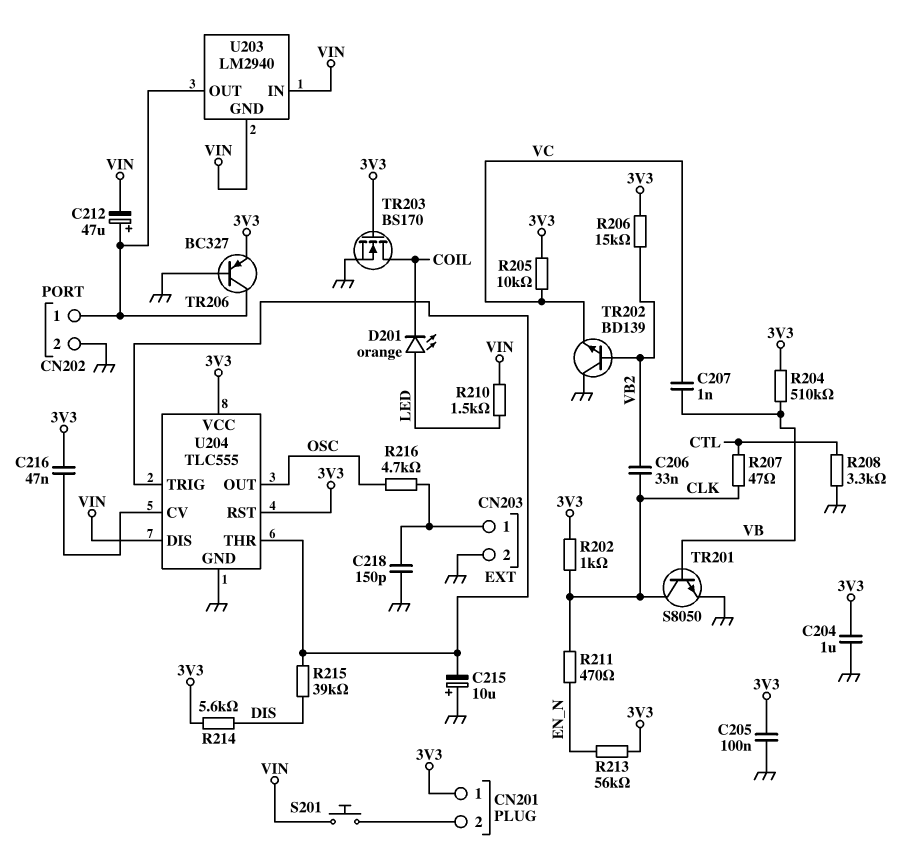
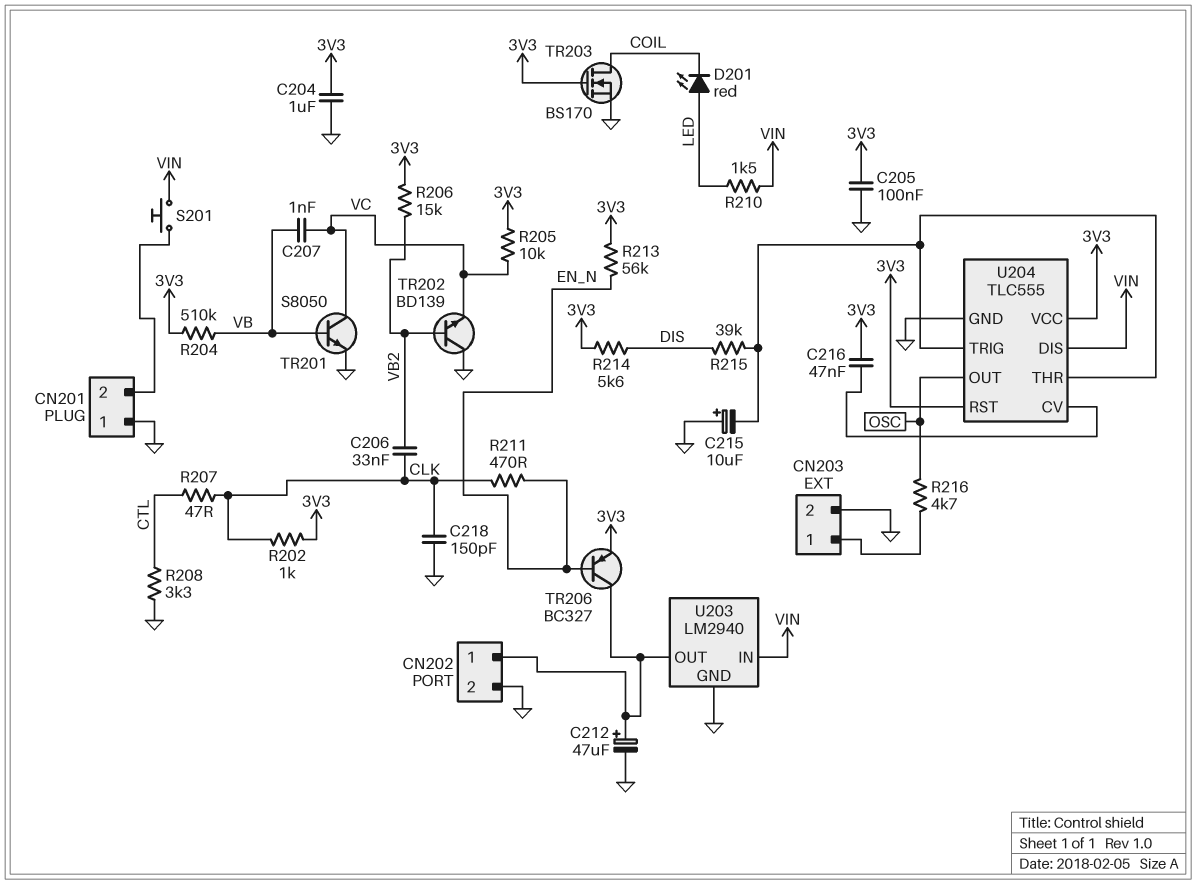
C212: 47uF (plus CN202/1, minus VIN) -> 47uF (plus CN202/1, minus GND)
C218: 150pF (CN203/1, GND) -> 150pF (CLK, GND)
CN201 pin 1: 3V3 -> GND
D201: LED orange (A LED, K COIL) -> LED red (A LED, K COIL)
TR201: NPN S8050 (B VB, C CLK, E GND) -> NPN S8050 (B VB, C VC, E GND)
TR206: PNP BC327 (B GND, C CN202/1, E 3V3) -> PNP BC327 (B EN_N, C CN202/1, E 3V3)
U203 pin GND: VIN -> GND

